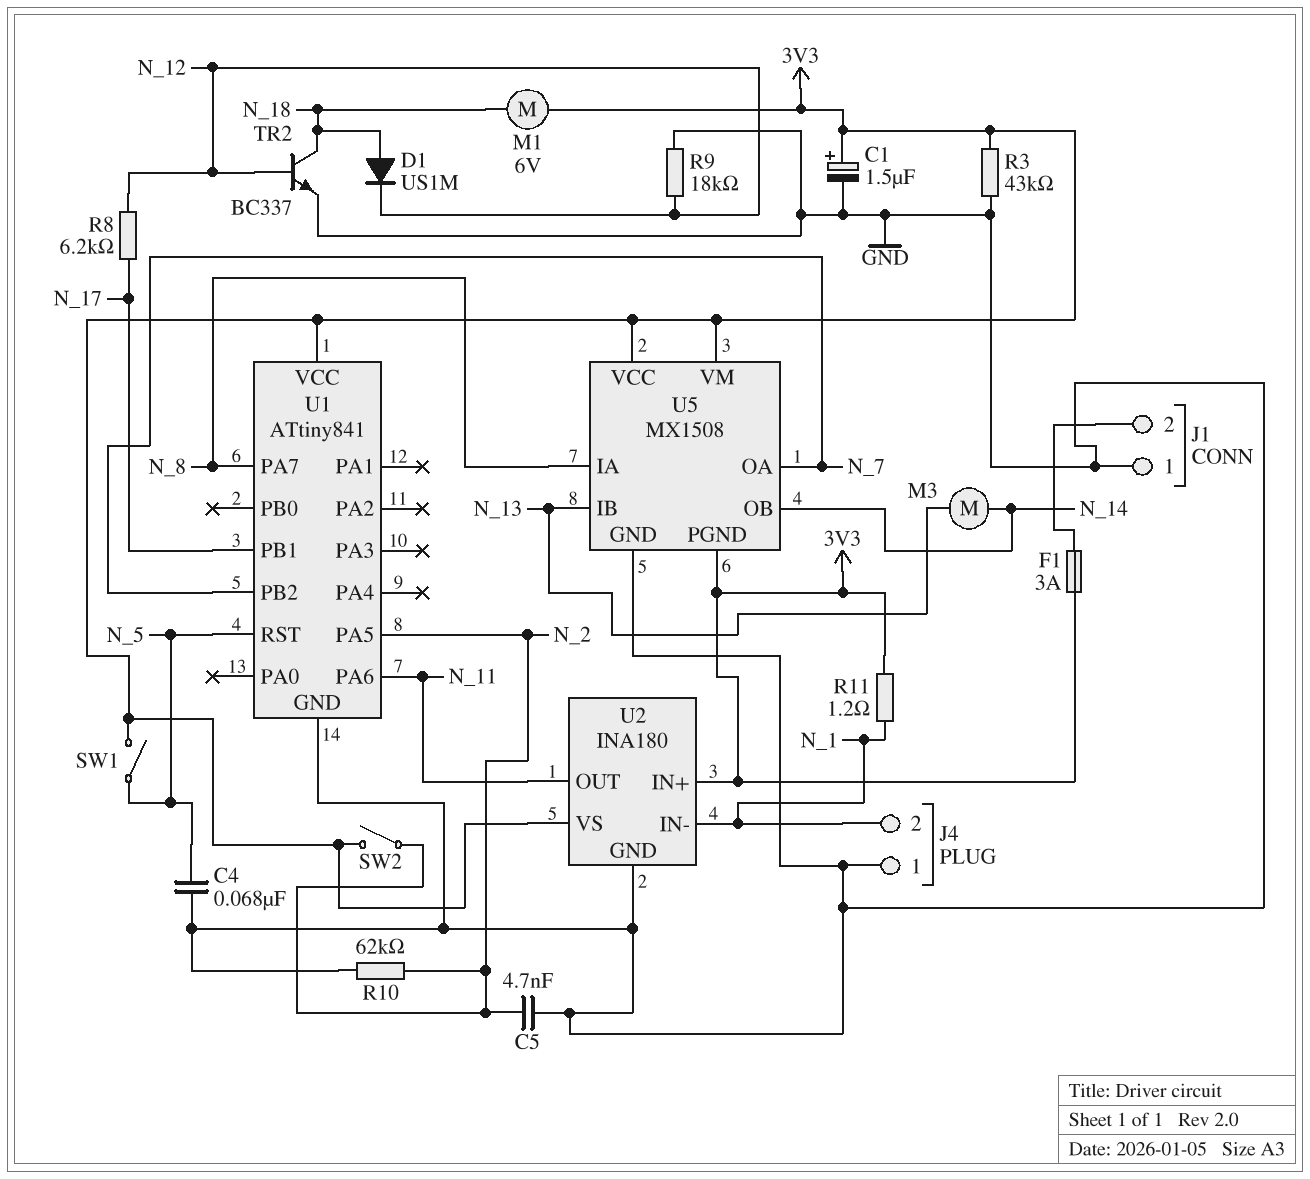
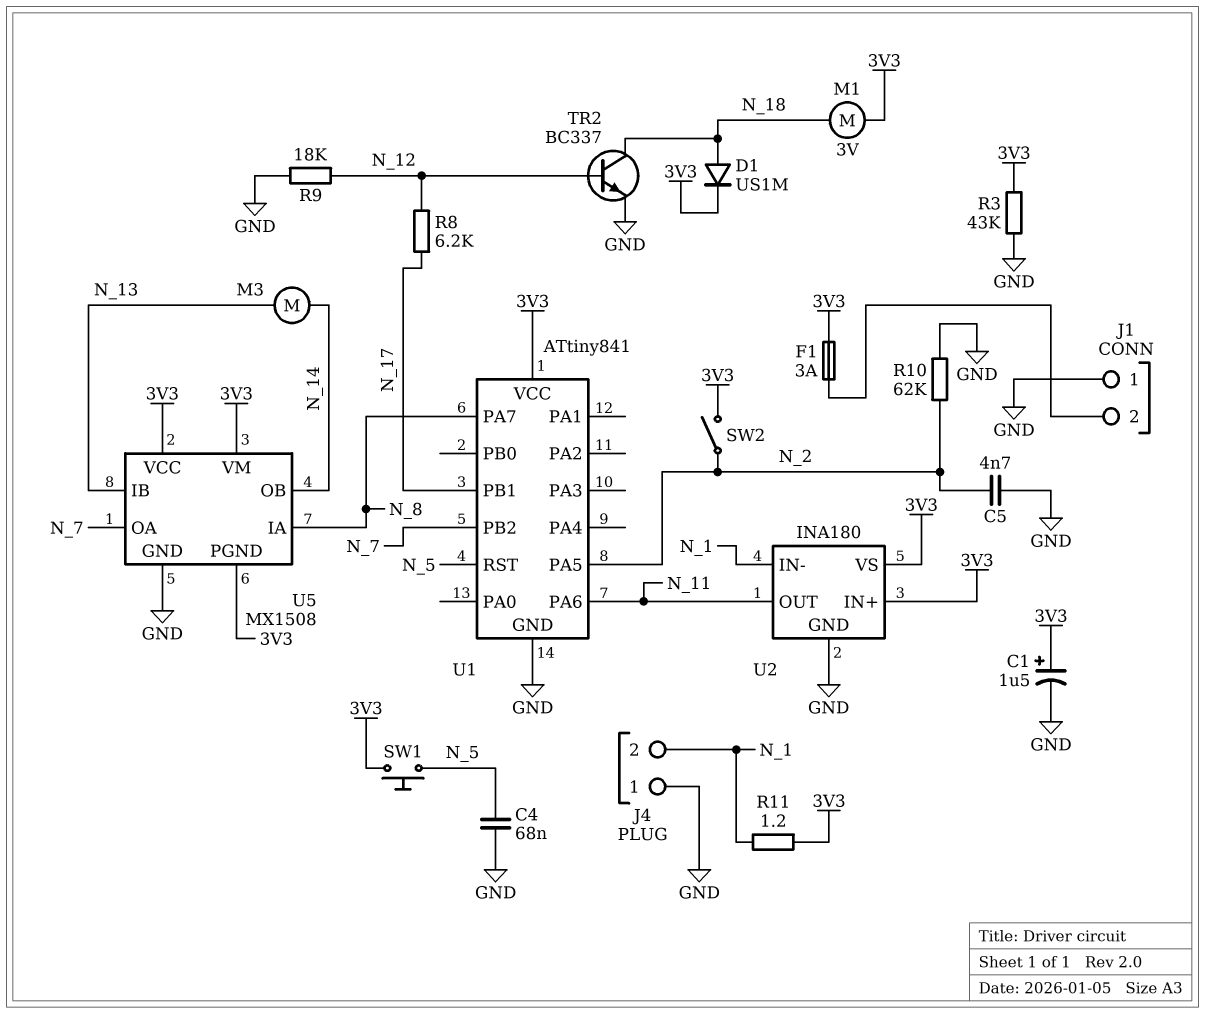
D1: diode US1M (A N_18, K N_12) -> diode US1M (A N_18, K 3V3)
M1: motor 6V (3V3, N_18) -> motor 3V (3V3, N_18)
SW1: switch (3V3, N_5) -> button (3V3, N_5)

